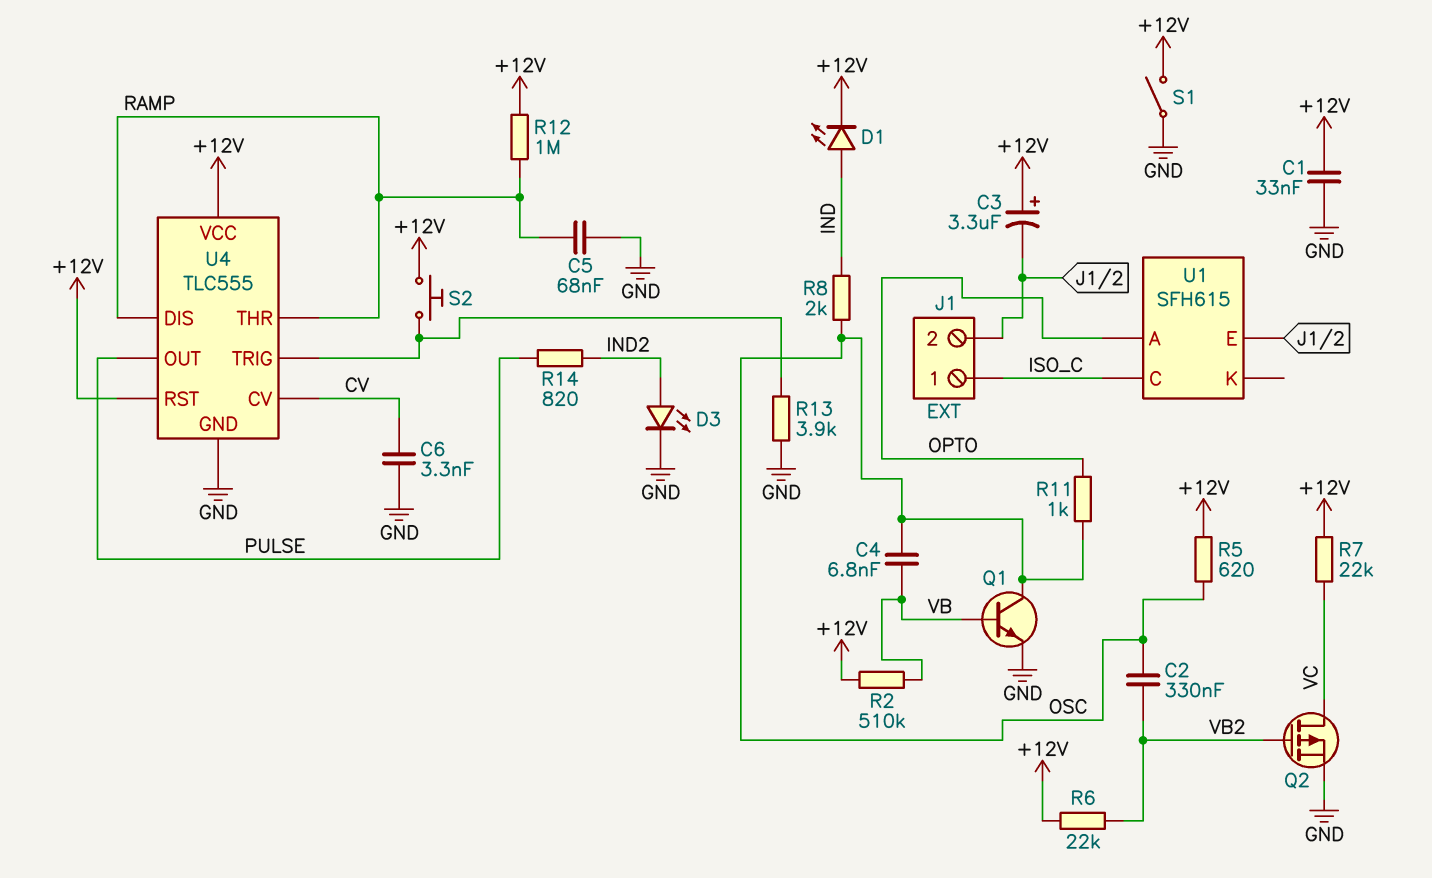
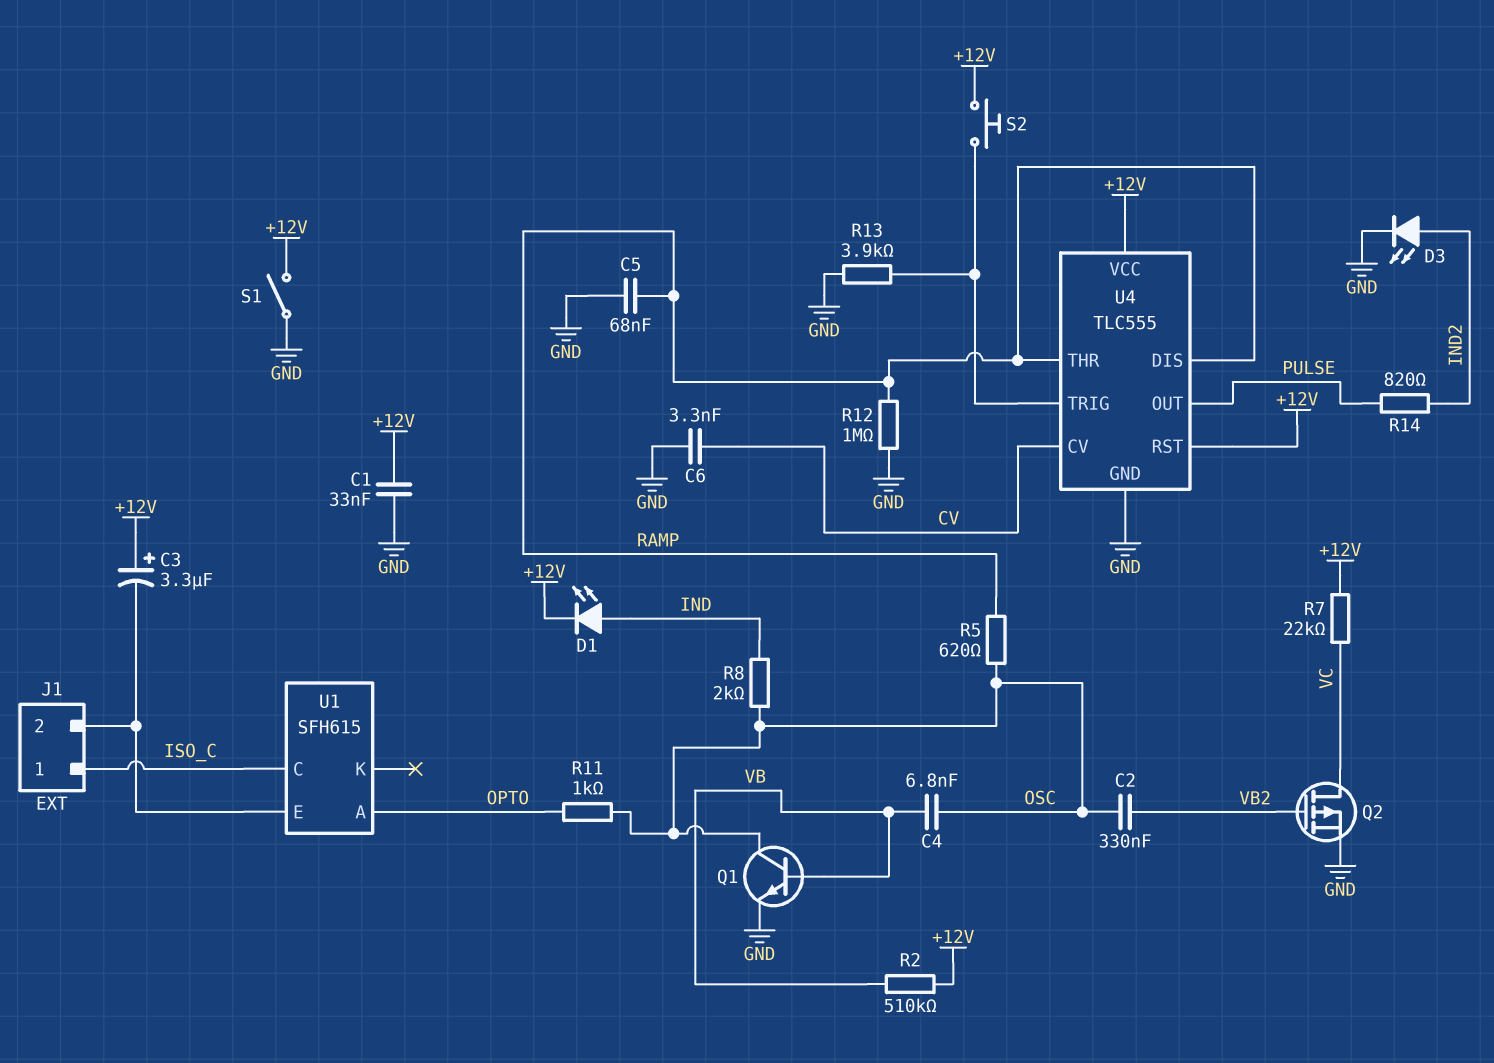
R5: 620 (+12V, OSC) -> 620 (OSC, RAMP)
R6: 22k (+12V, VB2) -> none
R12: 1M (+12V, RAMP) -> 1M (GND, RAMP)

